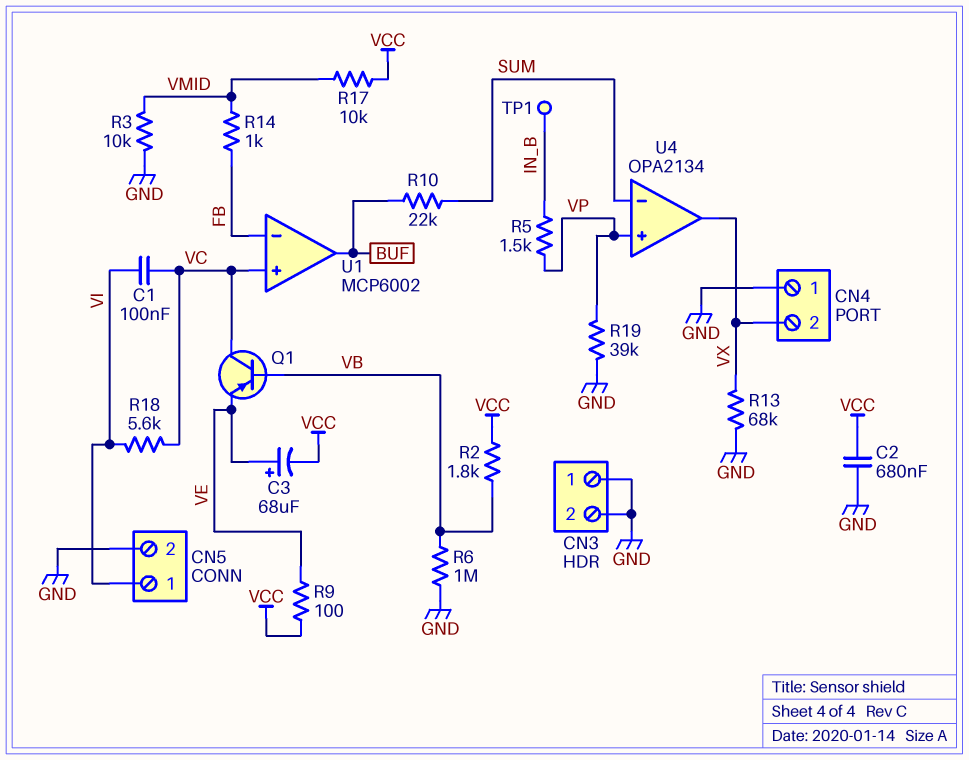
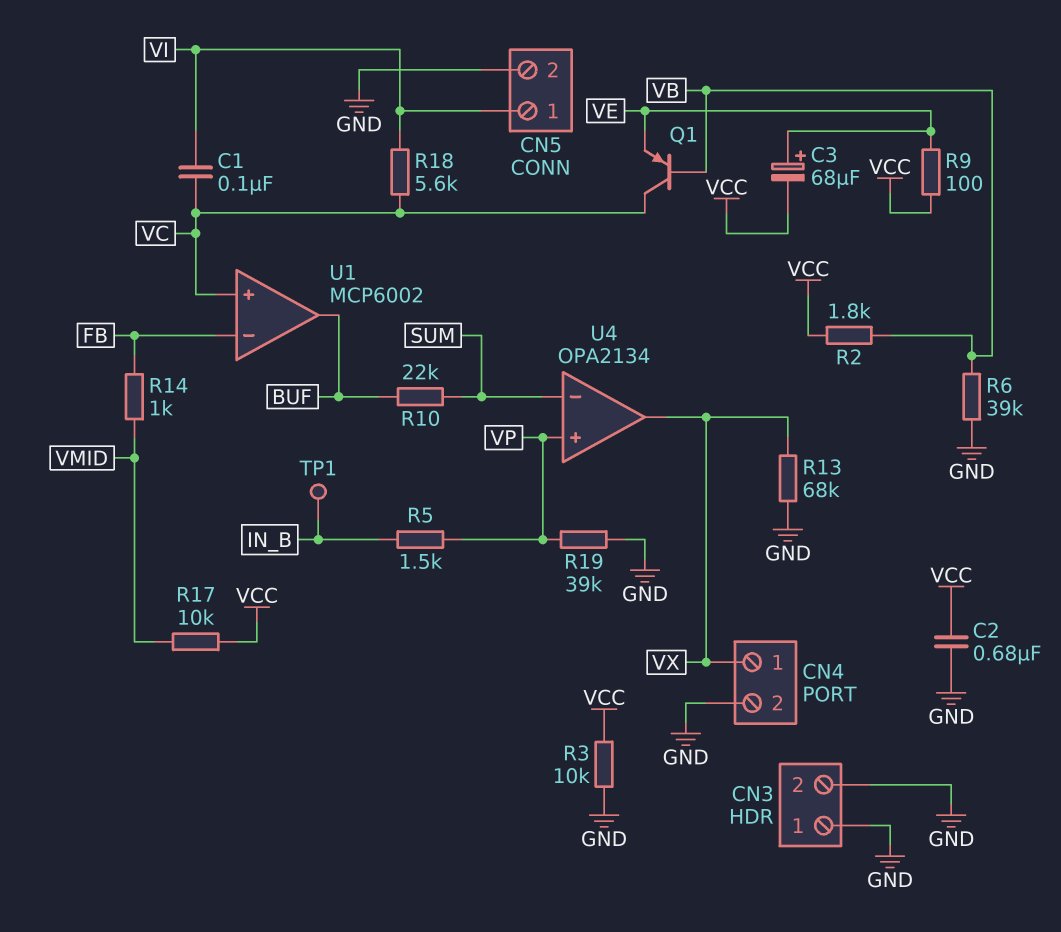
CN4 pin 1: GND -> VX
CN4 pin 2: VX -> GND
R3: 10k (GND, VMID) -> 10k (GND, VCC)
R6: 1M (GND, VB) -> 39k (GND, VB)

